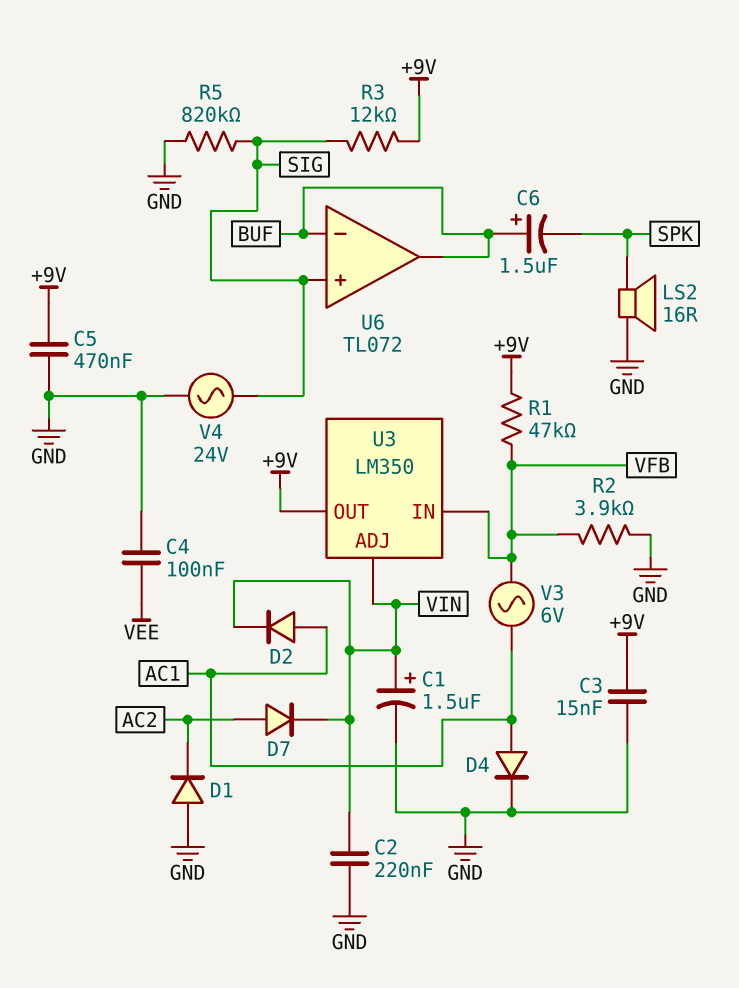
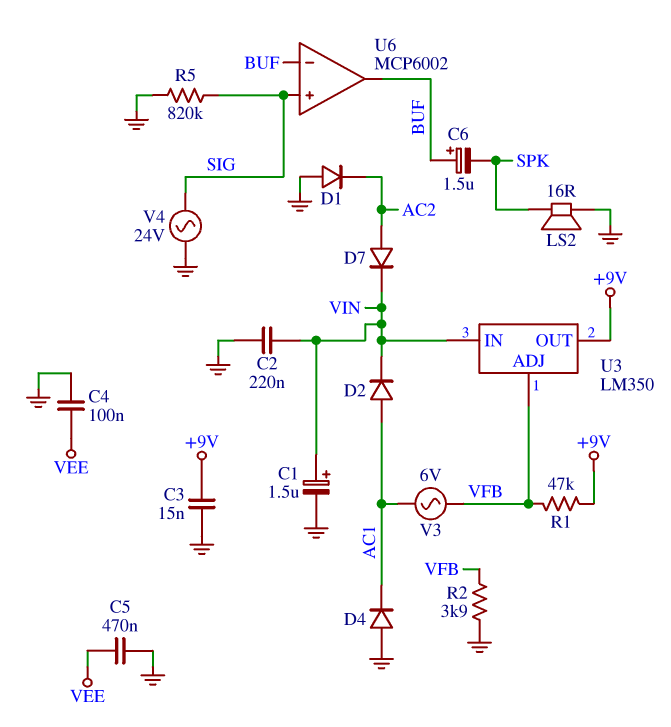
C5: 470nF (+9V, GND) -> 470nF (GND, VEE)
D4: diode (A AC1, K GND) -> diode (A GND, K AC1)
R3: 12k (+9V, SIG) -> none
U3 pin ADJ: VIN -> VFB
U3 pin IN: VFB -> VIN
U6: TL072 -> MCP6002

